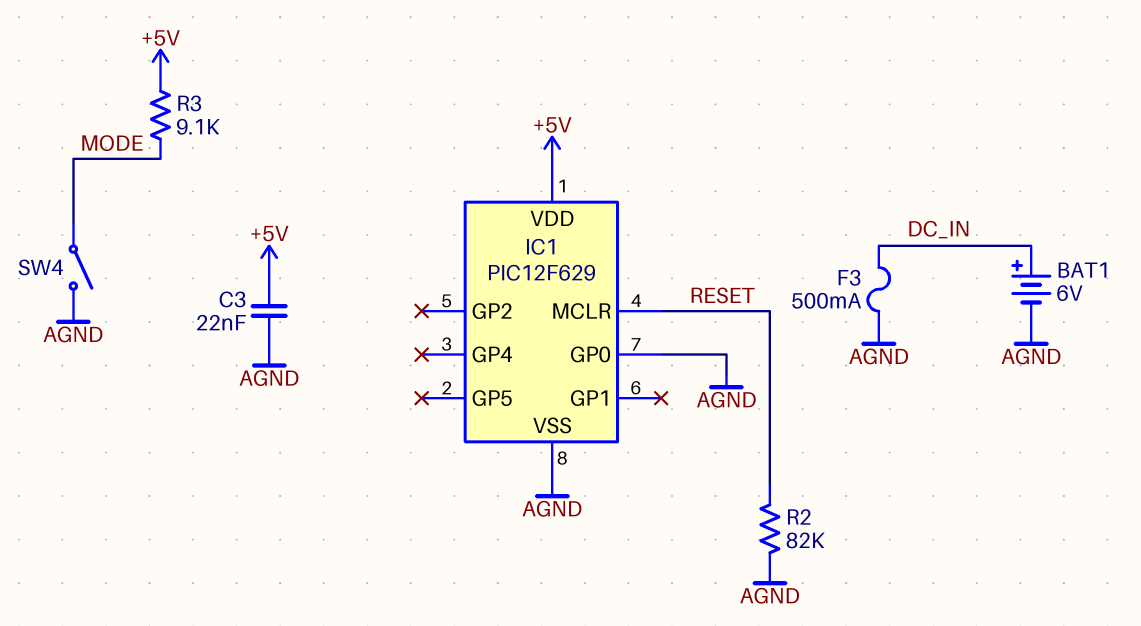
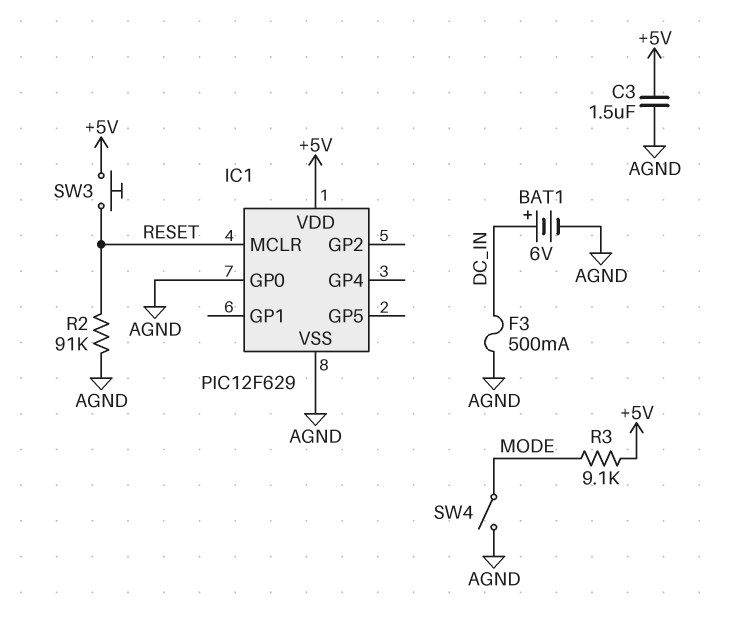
C3: 22nF (+5V, AGND) -> 1.5uF (+5V, AGND)
R2: 82k (AGND, RESET) -> 91k (AGND, RESET)
SW3: none -> button (+5V, RESET)

